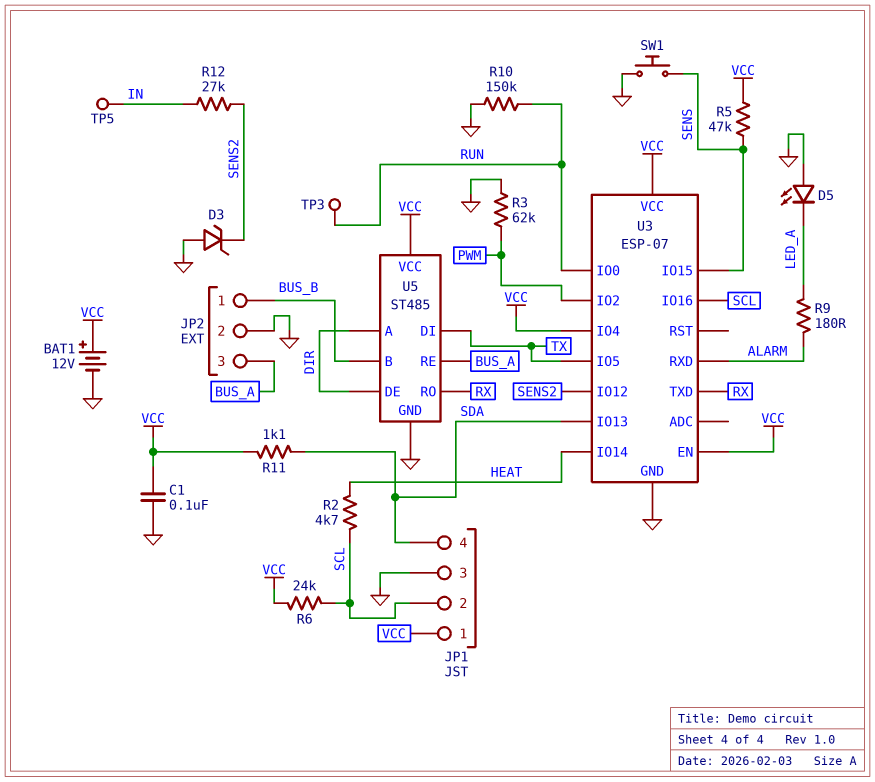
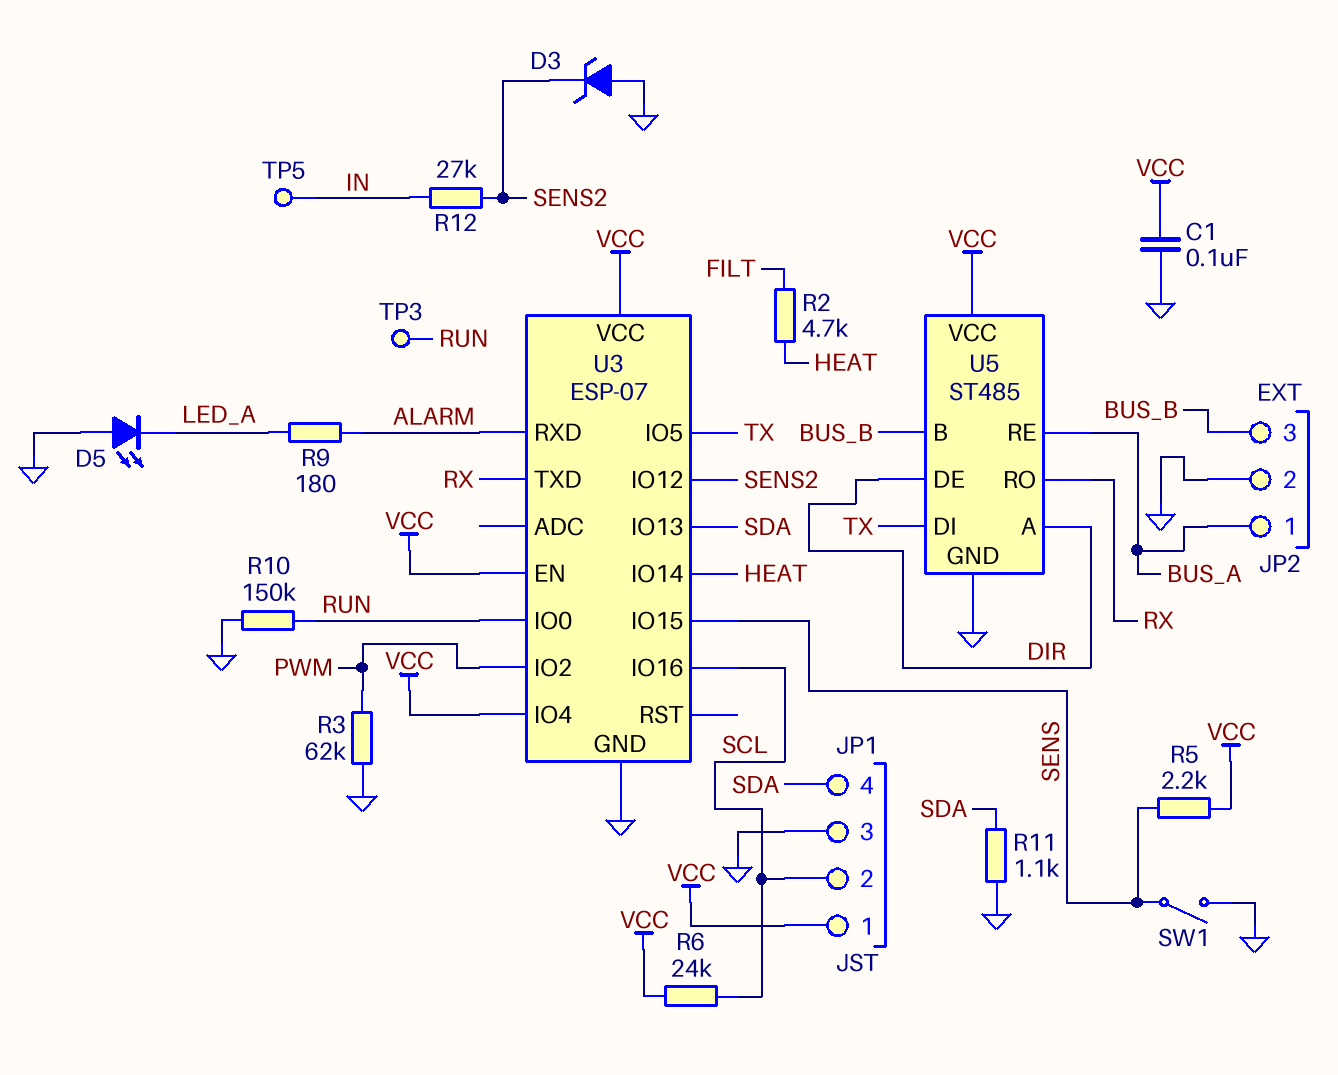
BAT1: 12V (plus VCC, minus GND) -> none
JP2 pin 1: BUS_B -> BUS_A
JP2 pin 3: BUS_A -> BUS_B
R2: 4.7k (HEAT, SCL) -> 4.7k (FILT, HEAT)
R5: 47k (SENS, VCC) -> 2.2k (SENS, VCC)
R11: 1.1k (SDA, VCC) -> 1.1k (GND, SDA)
SW1: button (GND, SENS) -> switch (GND, SENS)

